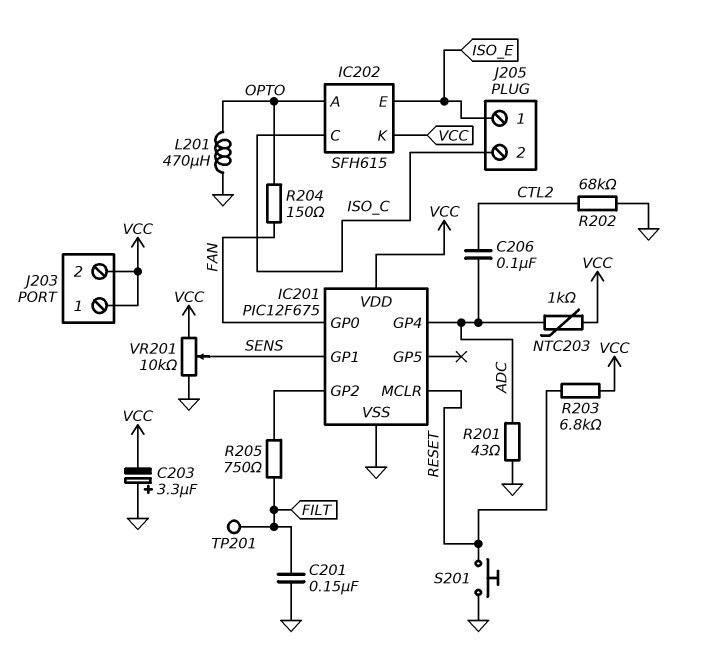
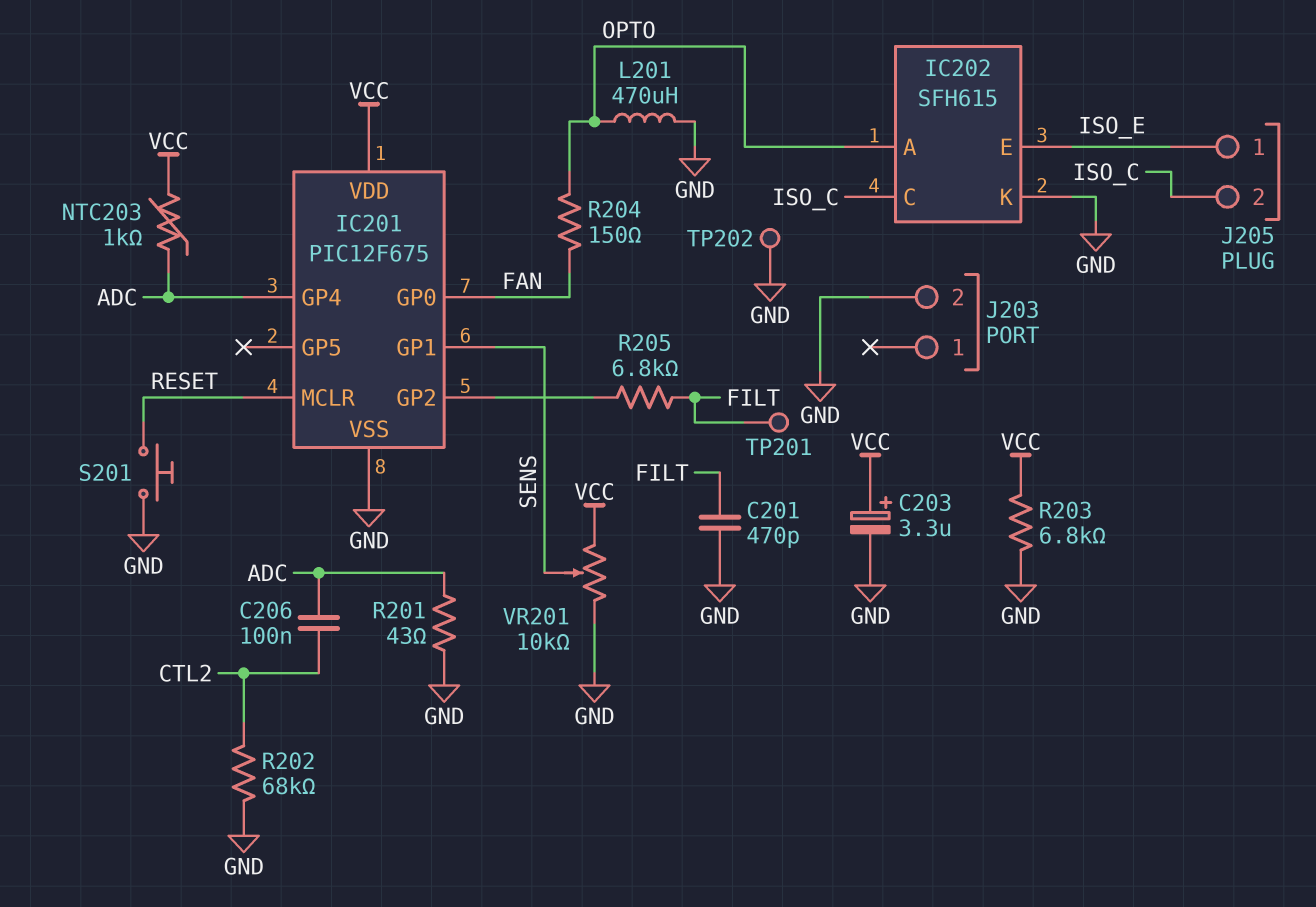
C201: 150nF (FILT, GND) -> 470pF (FILT, GND)
C203: 3.3uF (plus GND, minus VCC) -> 3.3uF (plus VCC, minus GND)
IC202 pin K: VCC -> GND
J203 pin 1: VCC -> none
J203 pin 2: VCC -> GND
R203: 6.8k (RESET, VCC) -> 6.8k (GND, VCC)
R205: 750 (FILT, IC201/GP2) -> 6.8k (FILT, IC201/GP2)
TP202: none -> test point (GND)

